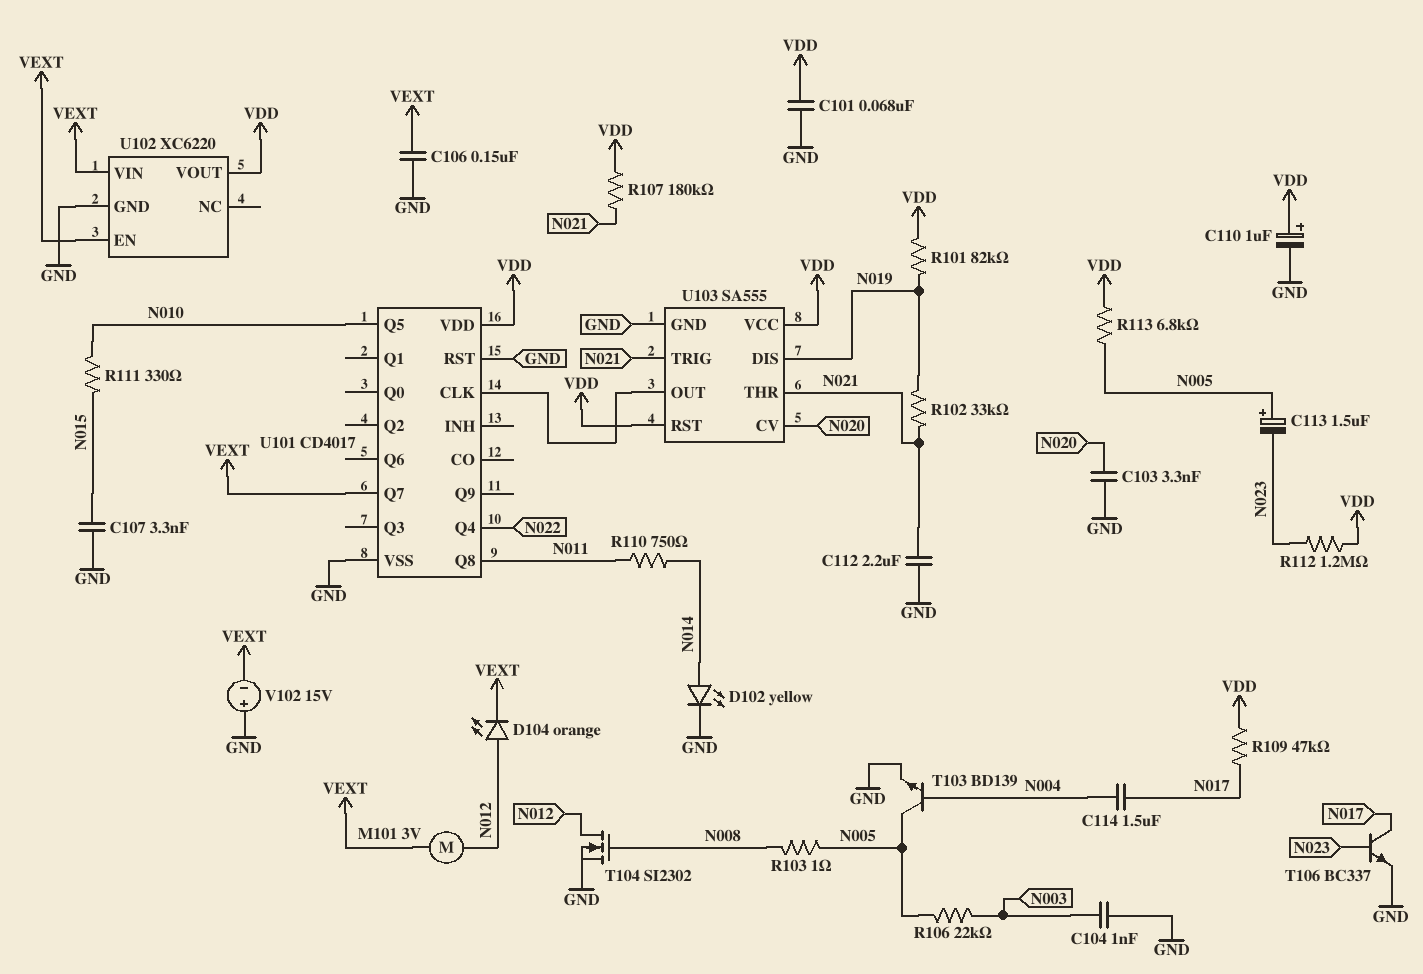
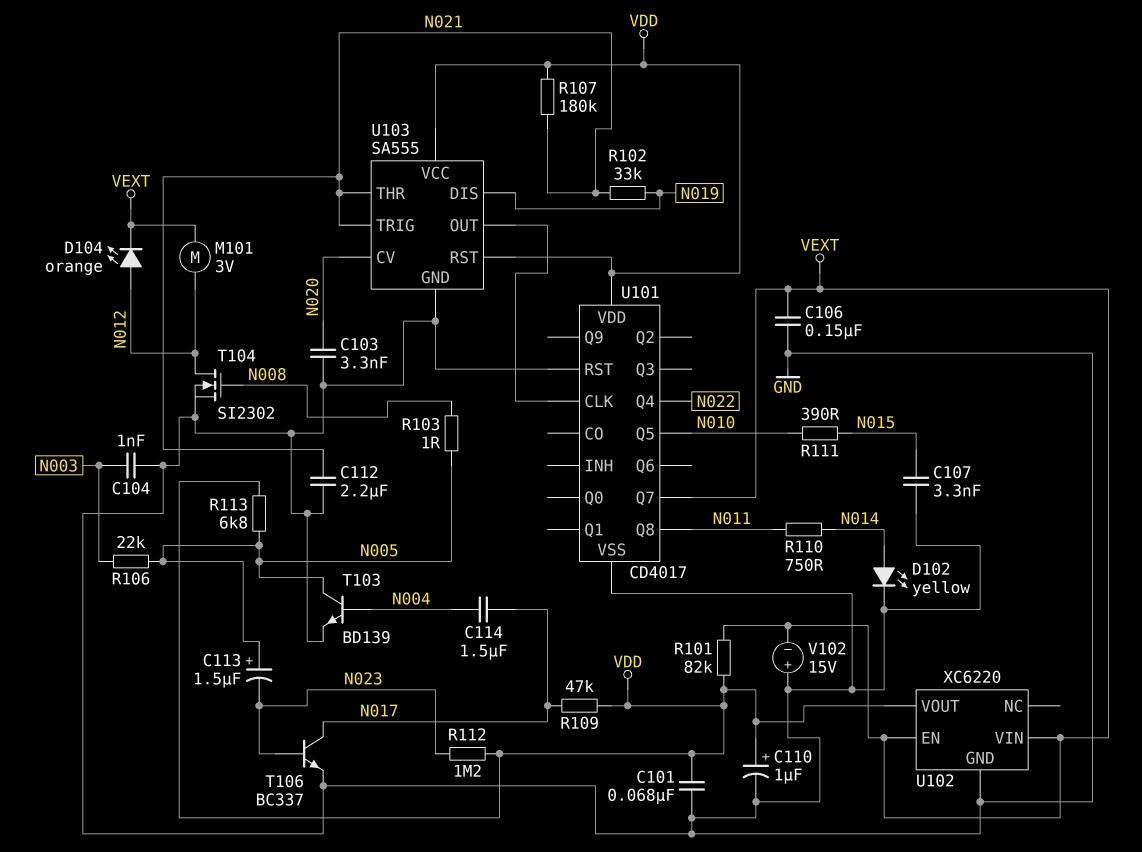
R101: 82k (N019, VDD) -> 82k (VDD, VEXT)
R111: 330 (N010, N015) -> 390 (N010, N015)

